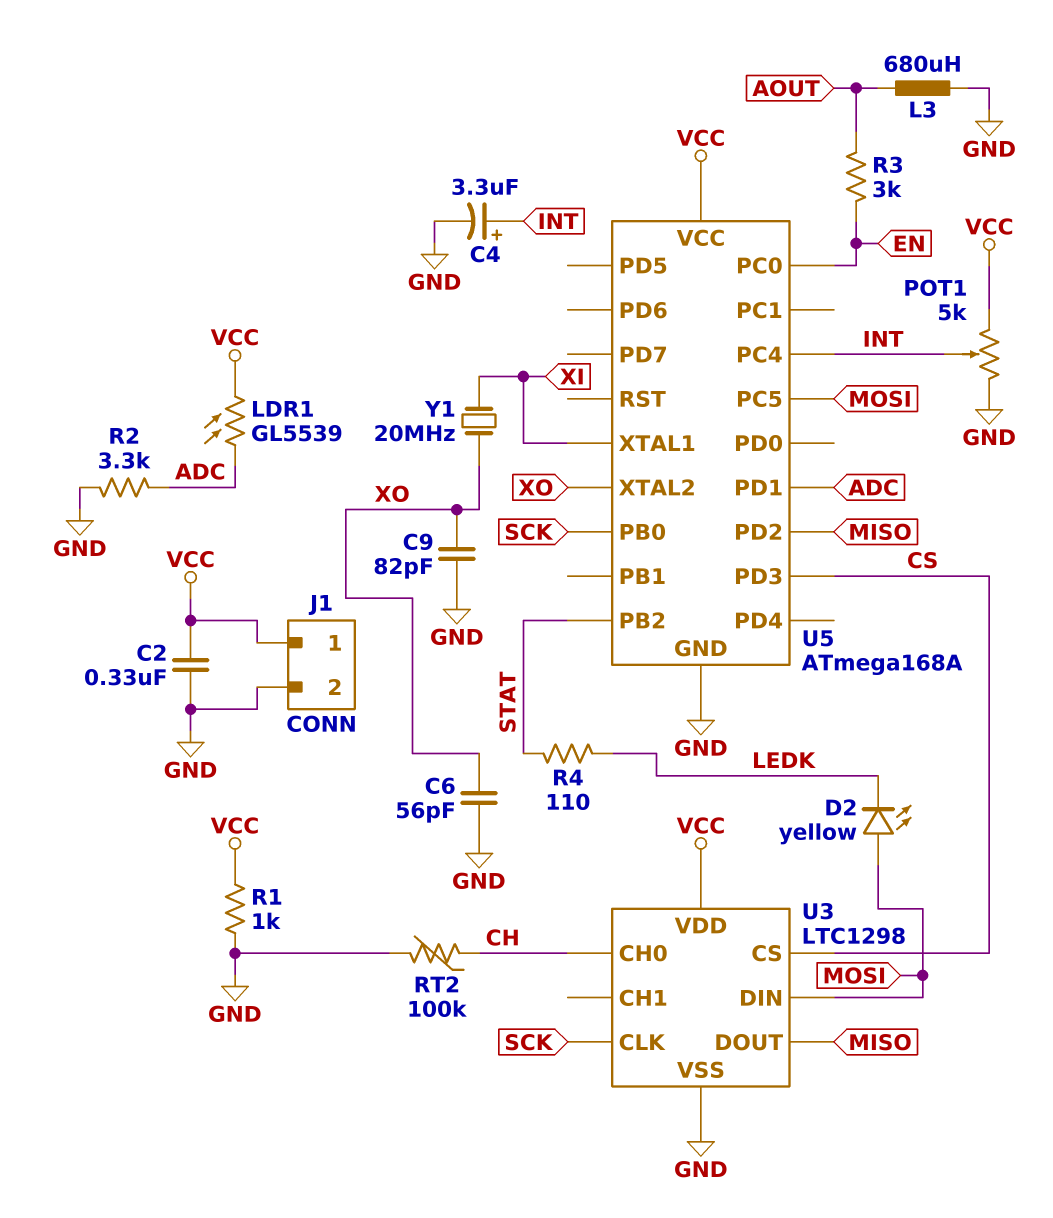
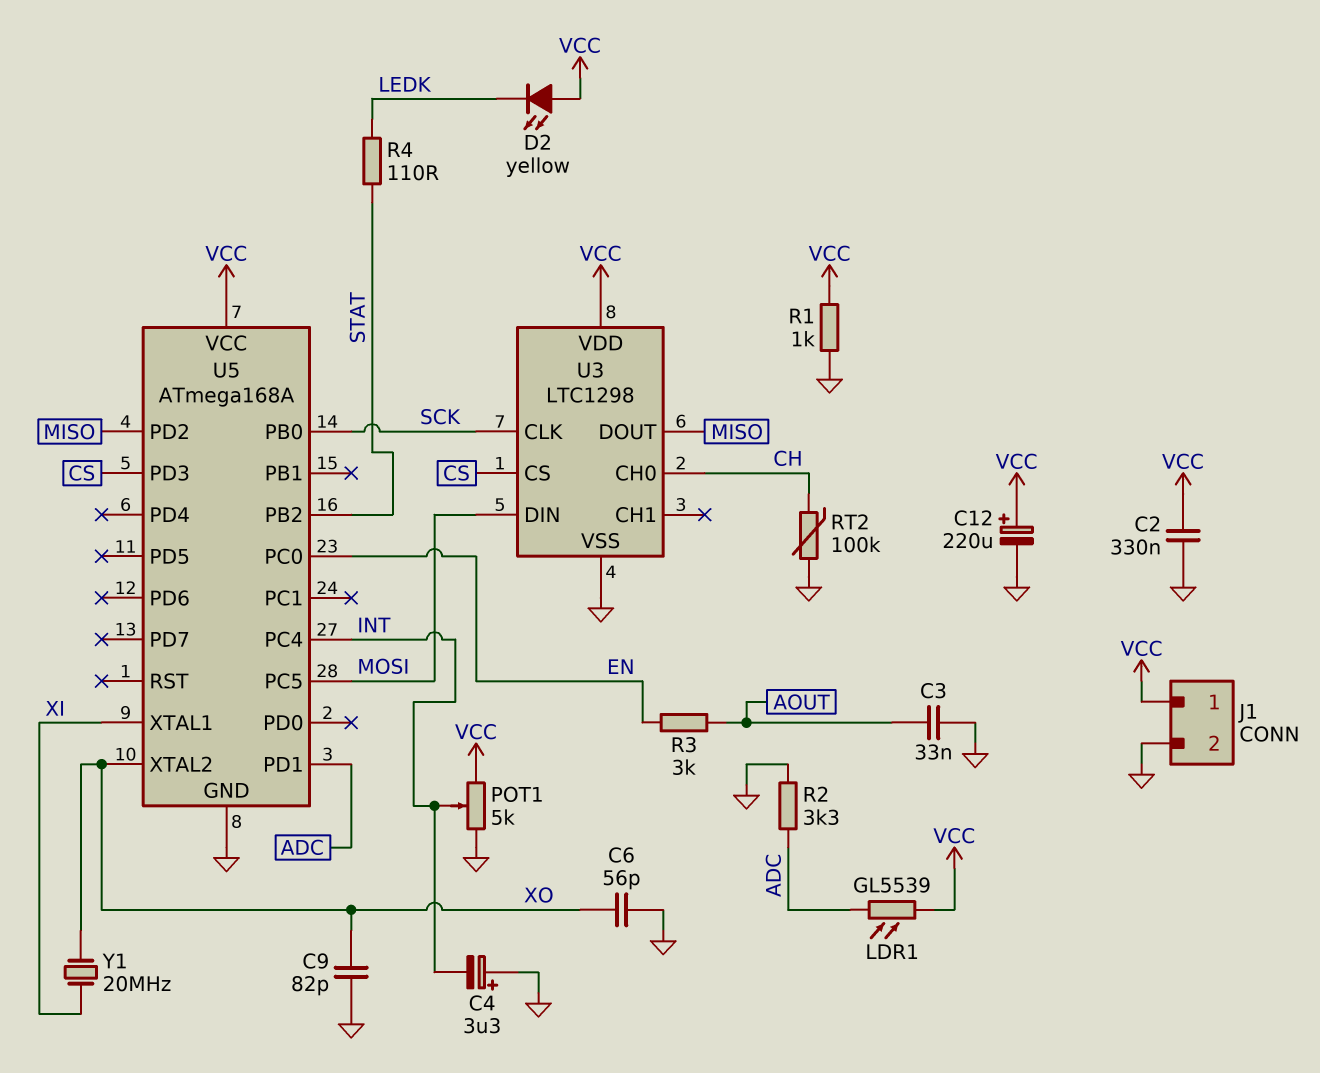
C3: none -> 33nF (AOUT, GND)
C4: 3.3uF (plus INT, minus GND) -> 3.3uF (plus GND, minus INT)
C12: none -> 220uF (plus VCC, minus GND)
D2: LED yellow (A MOSI, K LEDK) -> LED yellow (A VCC, K LEDK)
L3: 680uH (AOUT, GND) -> none

